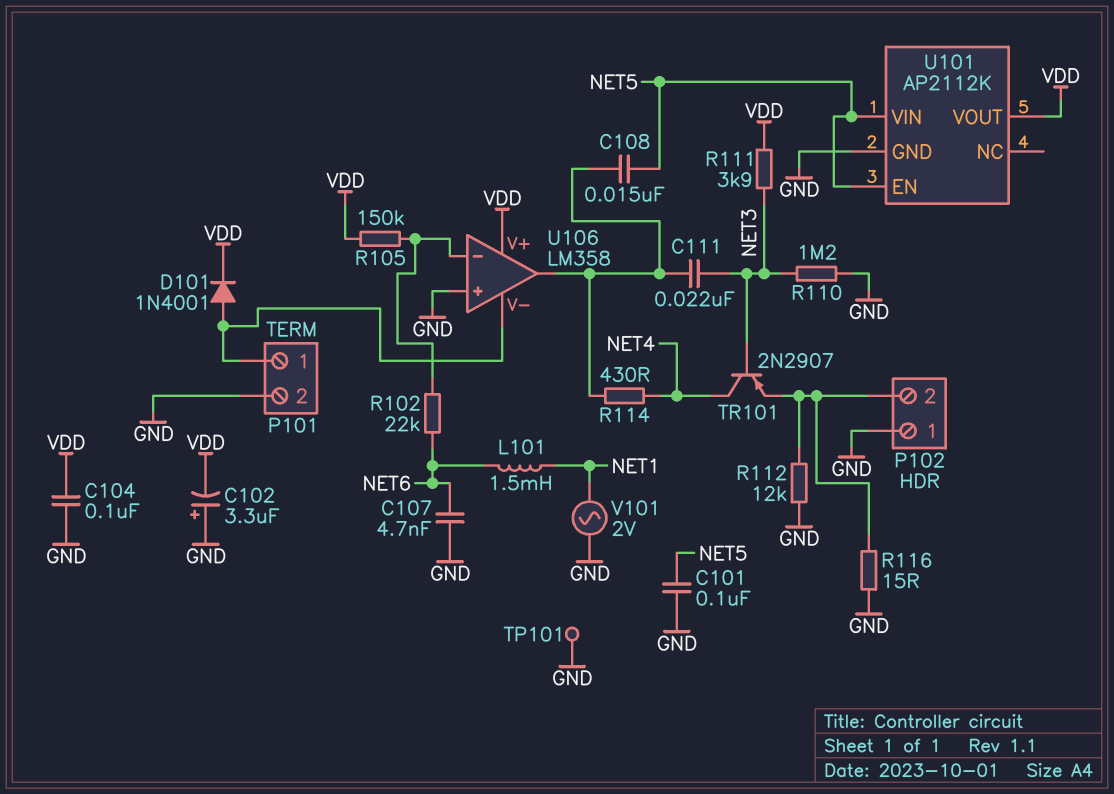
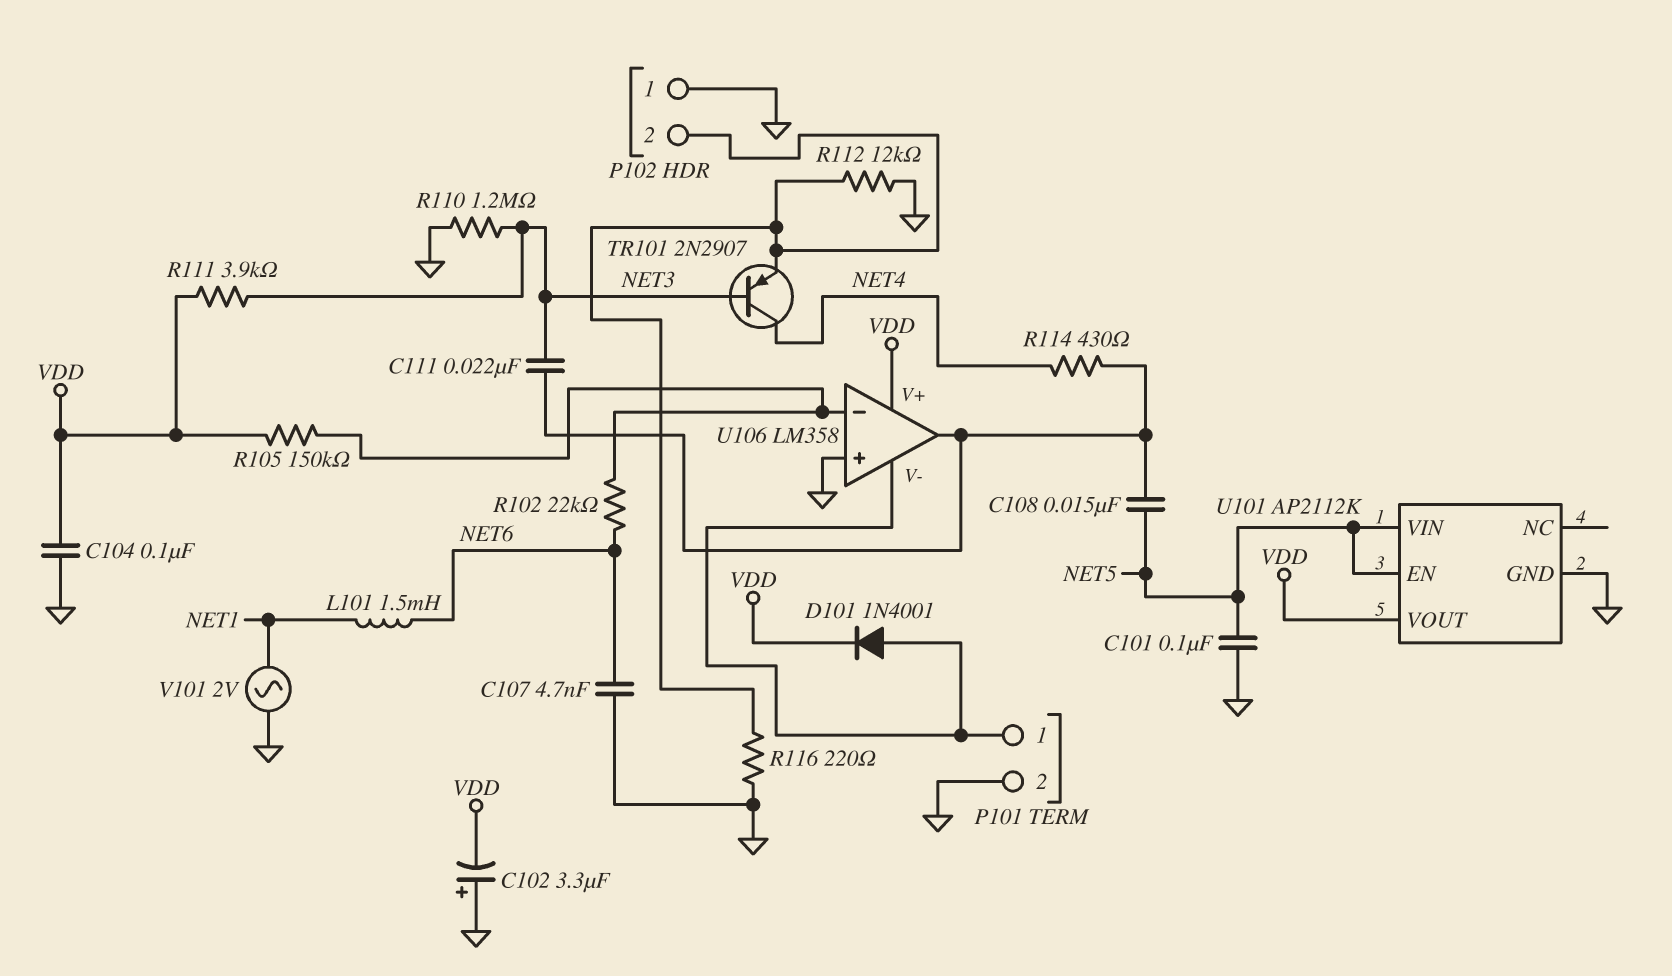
R116: 15 (GND, P102/2) -> 220 (GND, P102/2)
TP101: test point (GND) -> none

